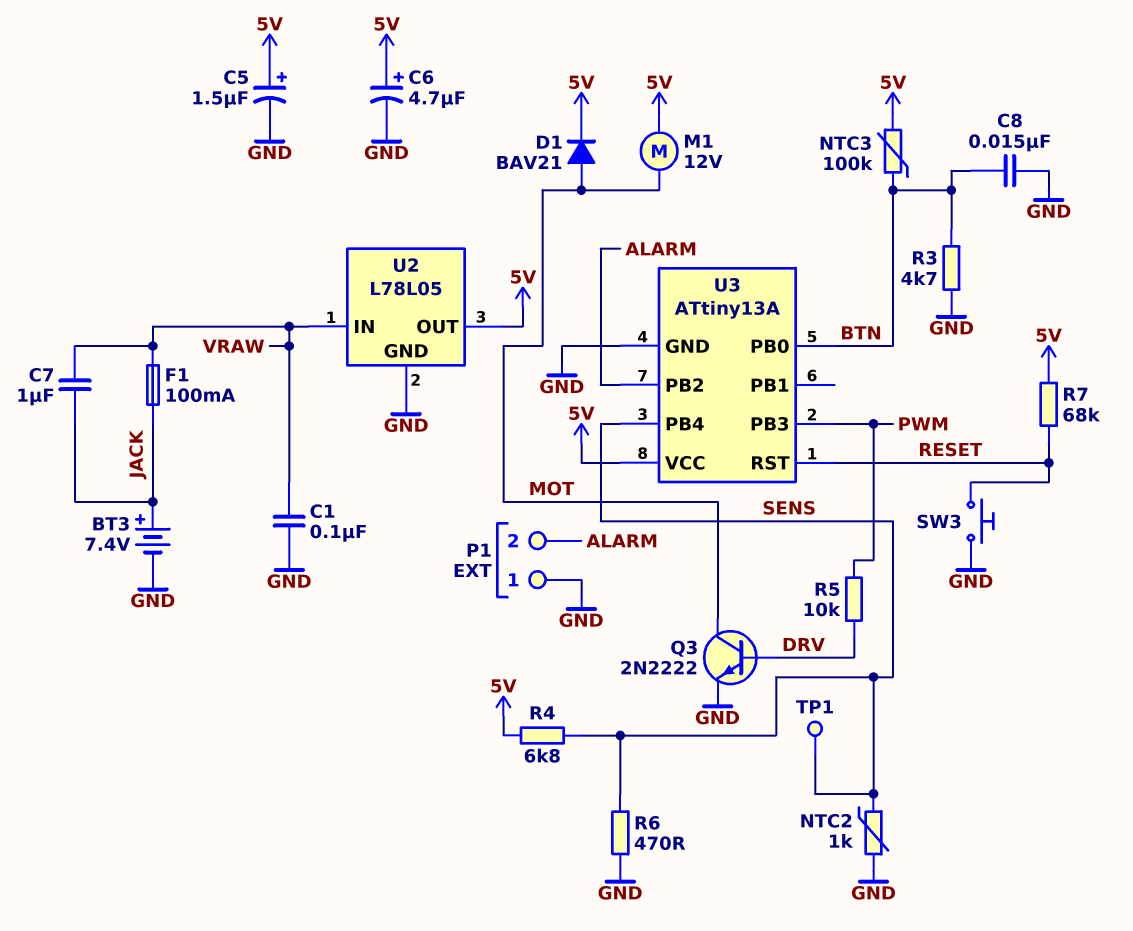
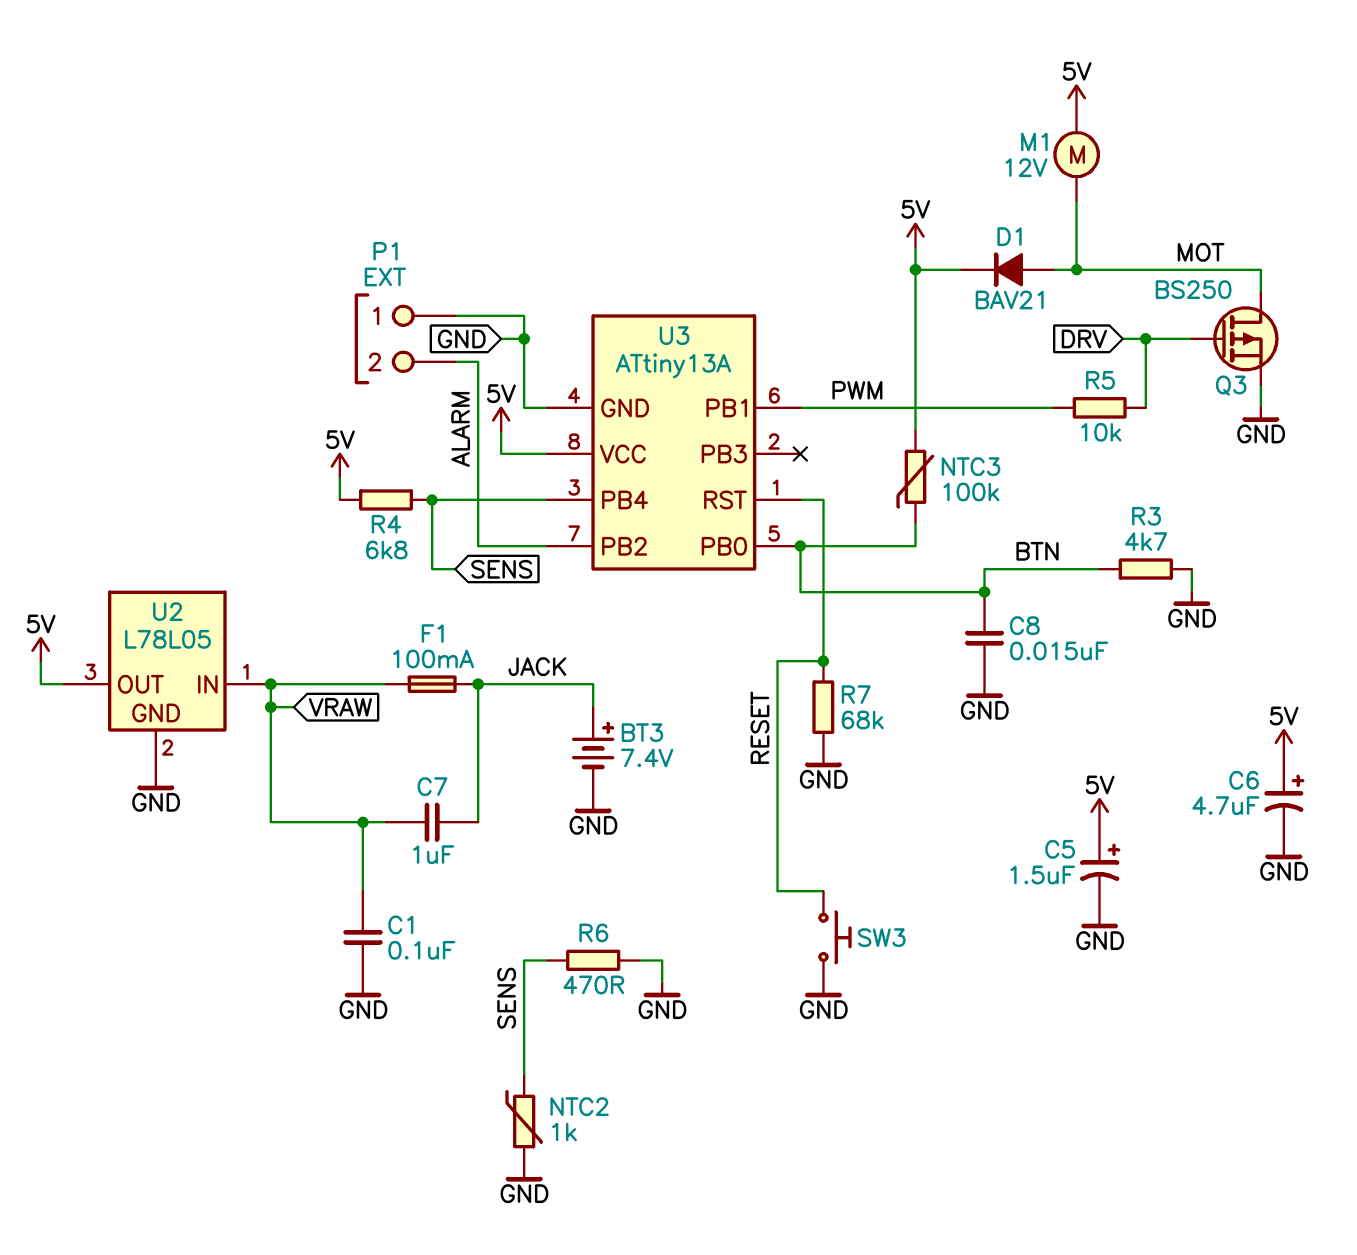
Q3: NPN 2N2222 (B DRV, C MOT, E GND) -> PMOS BS250 (G DRV, D MOT, S GND)
R7: 68k (5V, RESET) -> 68k (GND, RESET)
TP1: test point (SENS) -> none
U3 pin PB1: none -> PWM
U3 pin PB3: PWM -> none

